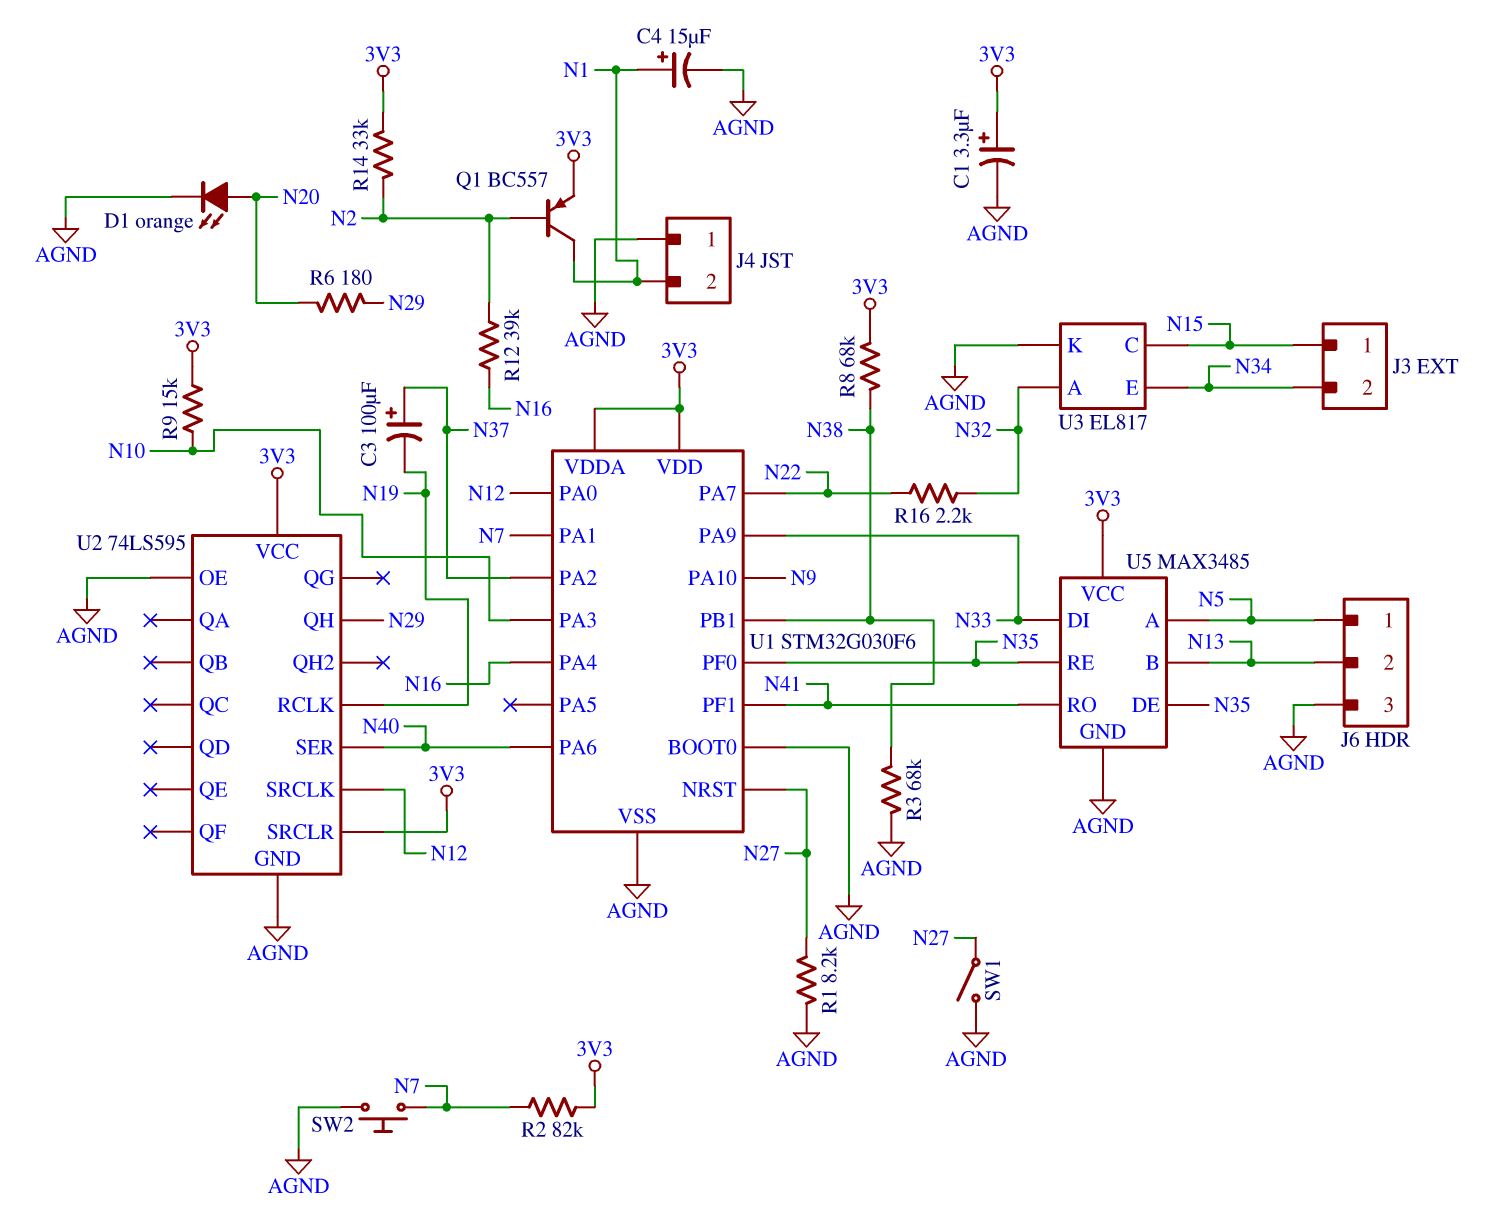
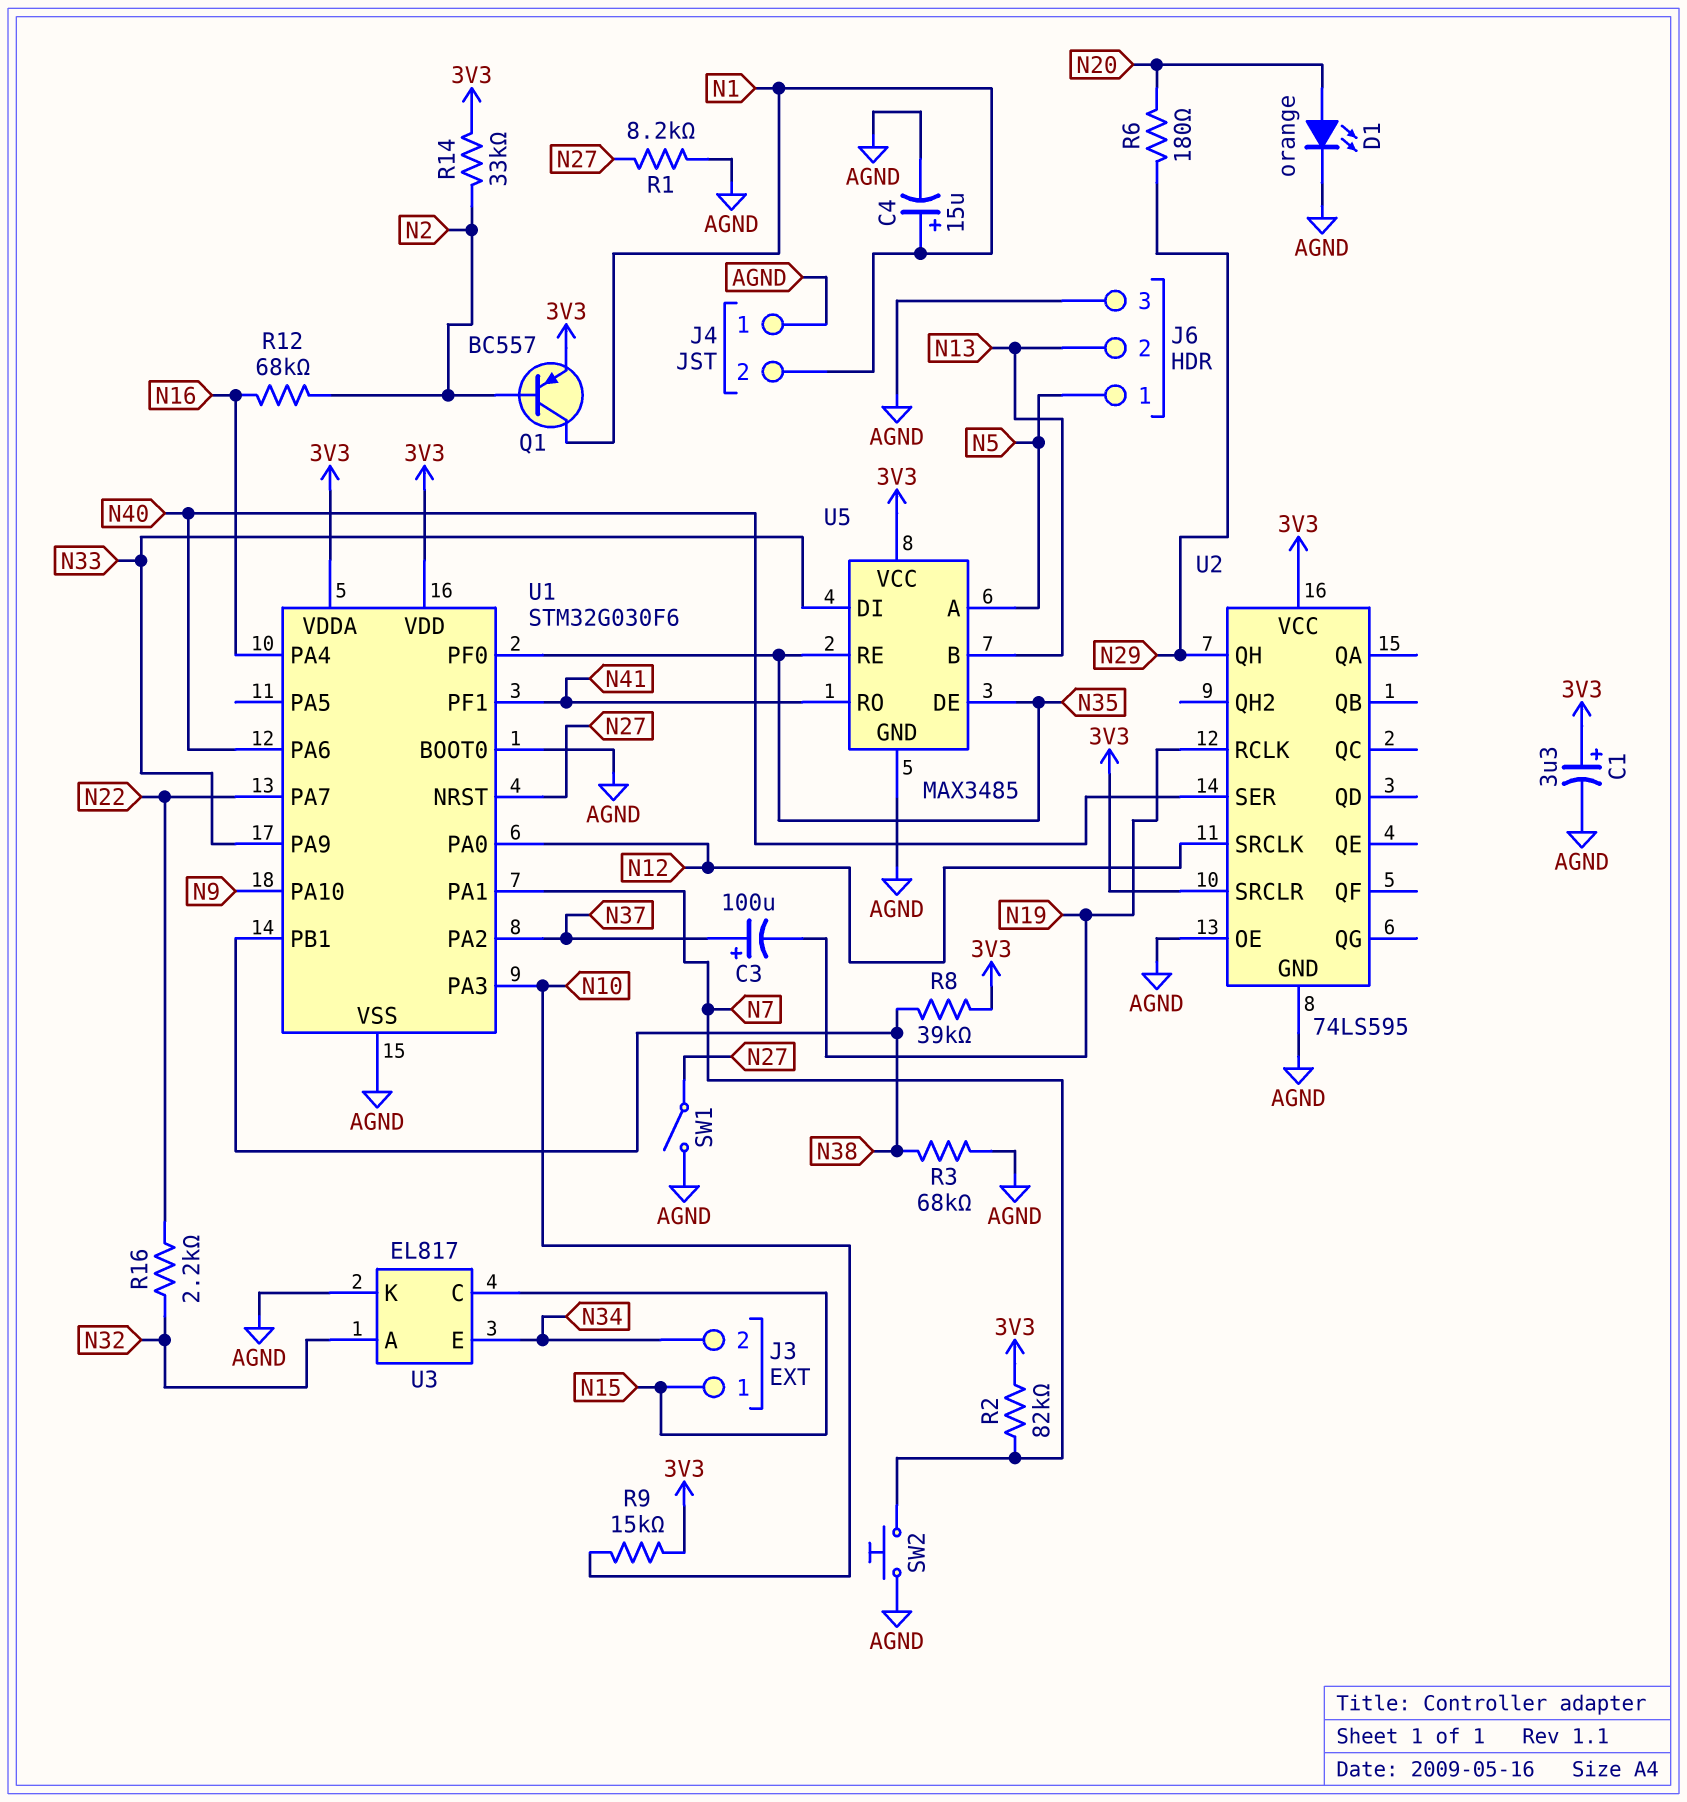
R8: 68k (3V3, N38) -> 39k (3V3, N38)
R12: 39k (N2, N16) -> 68k (N2, N16)

